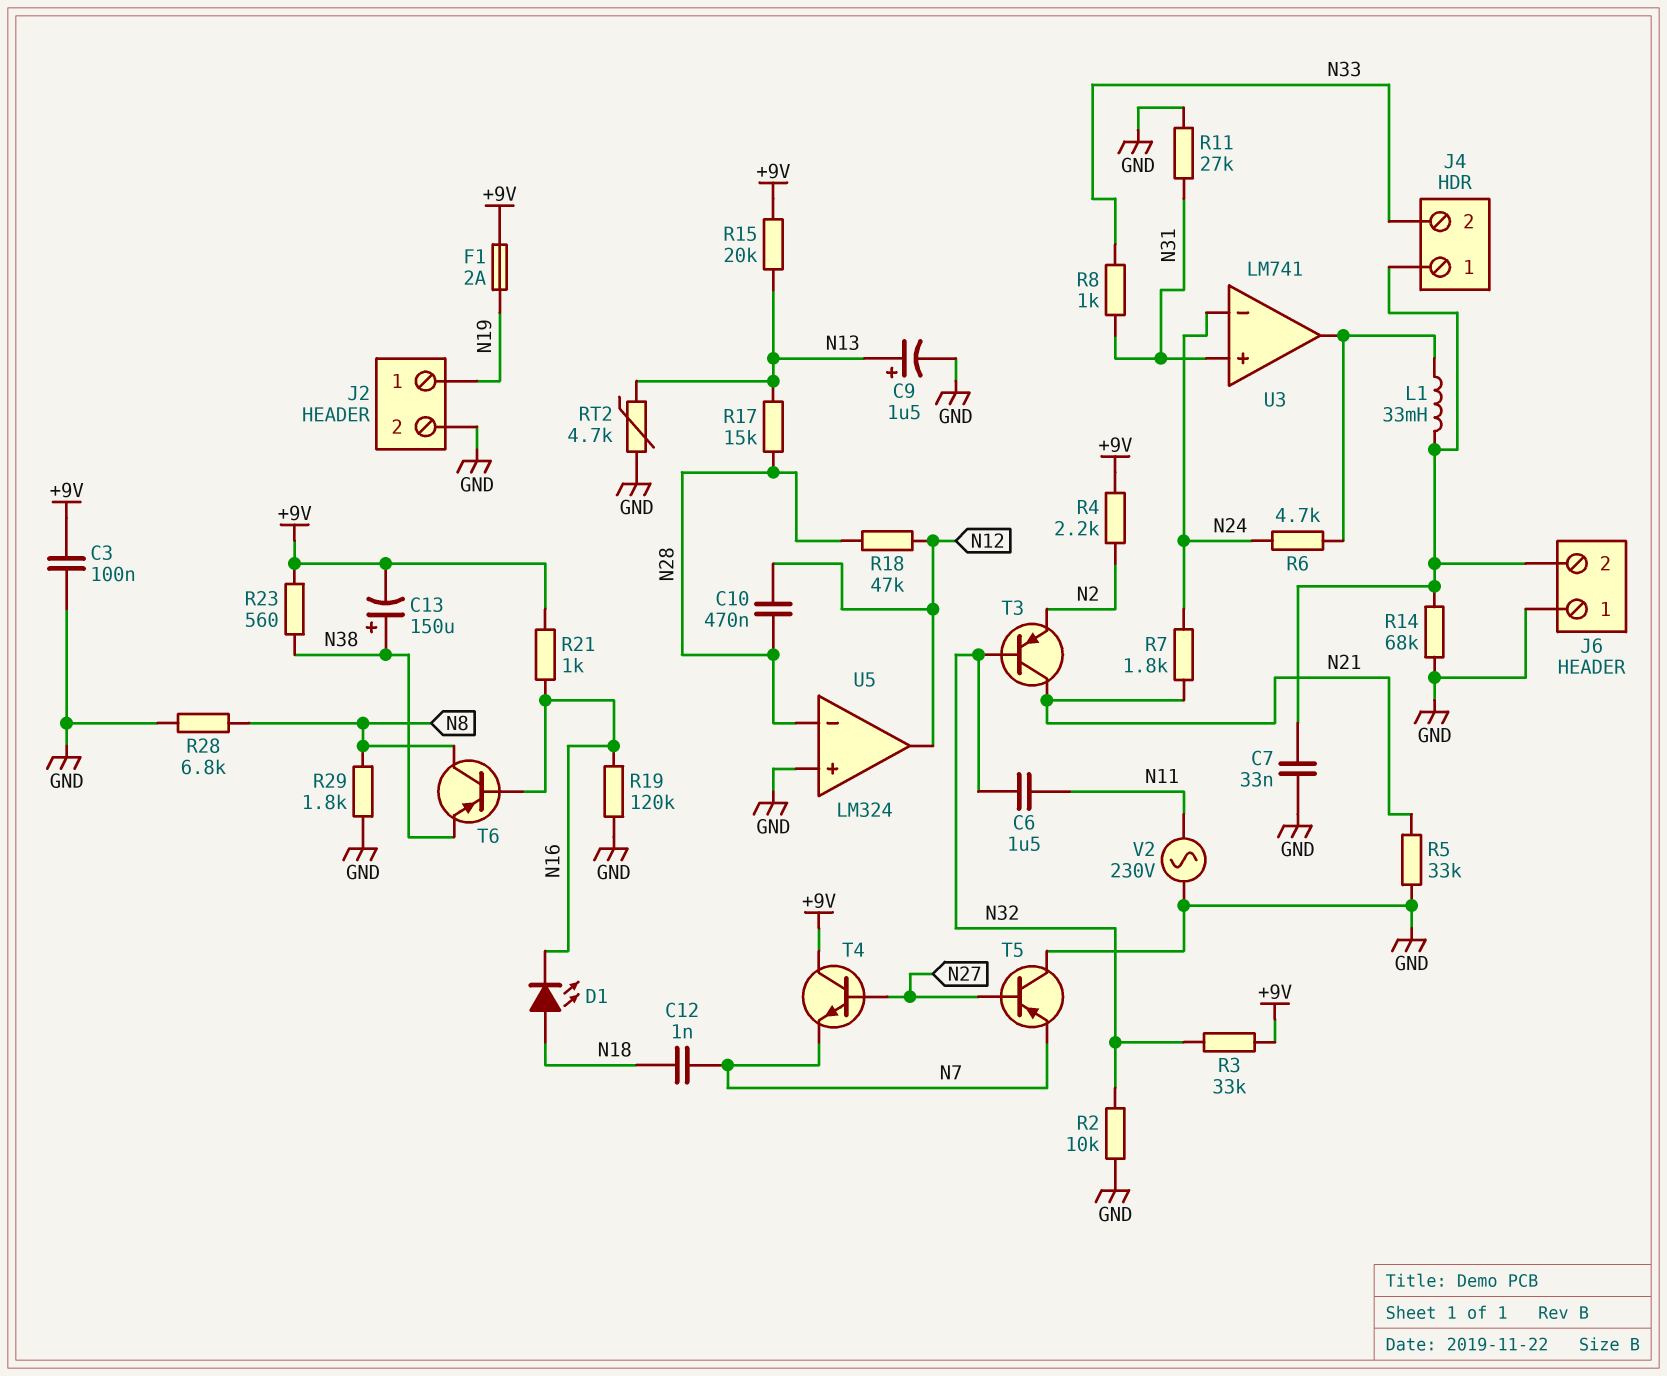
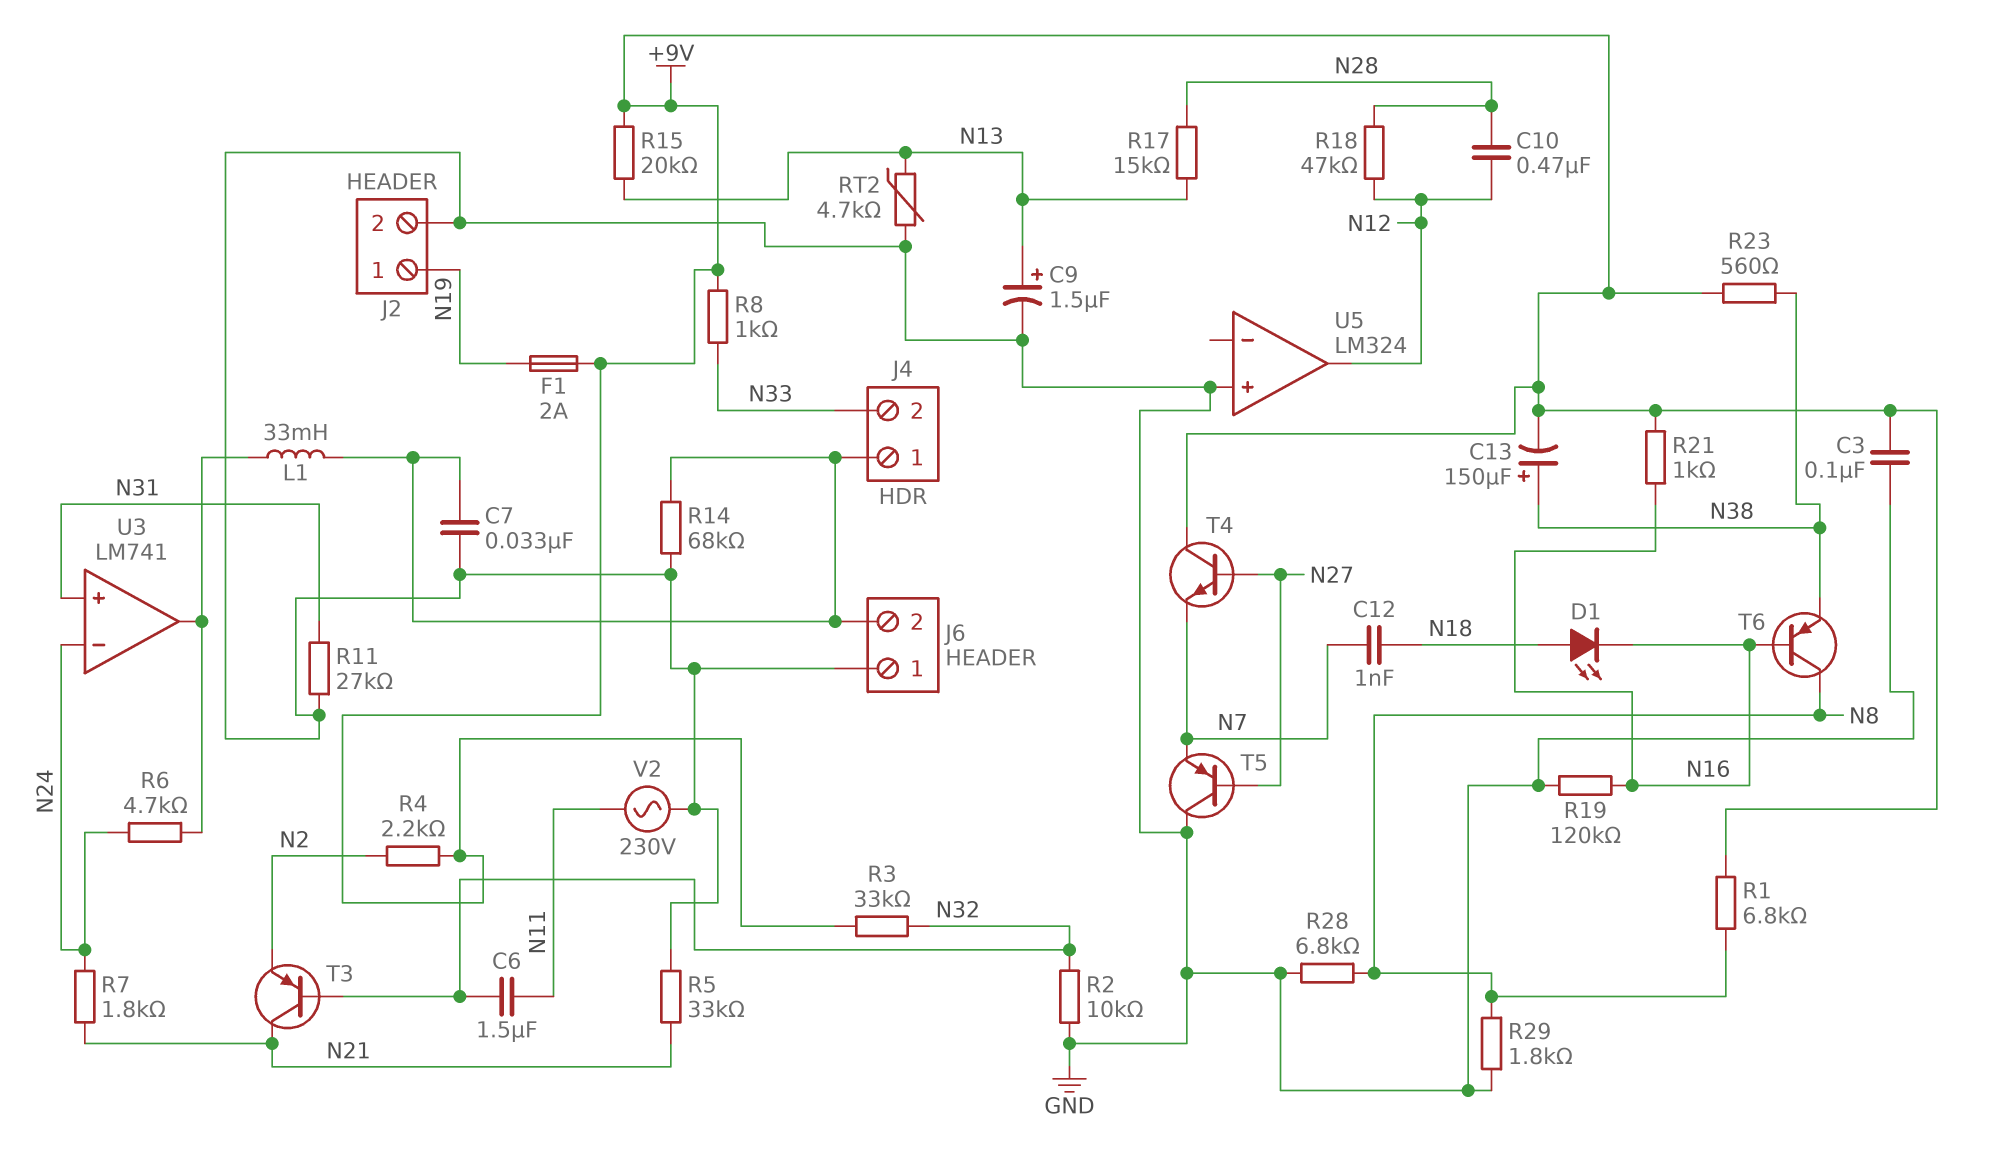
R1: none -> 6.8k (+9V, N8)
R8: 1k (N31, N33) -> 1k (+9V, N33)
U5 pin in-: N28 -> none

